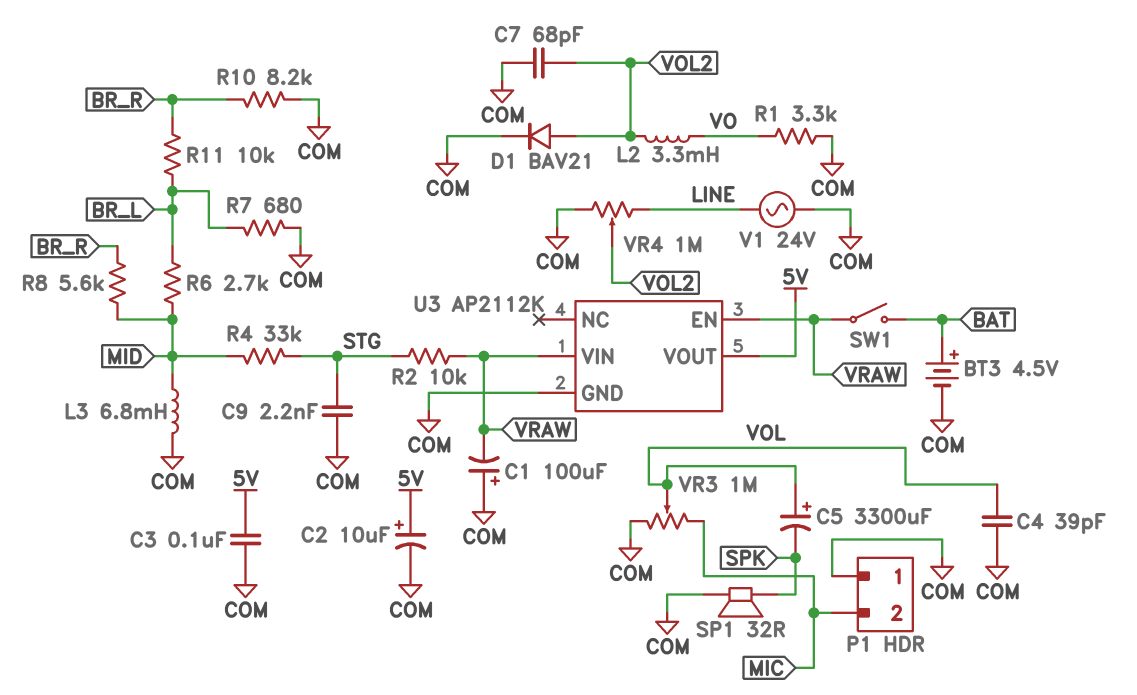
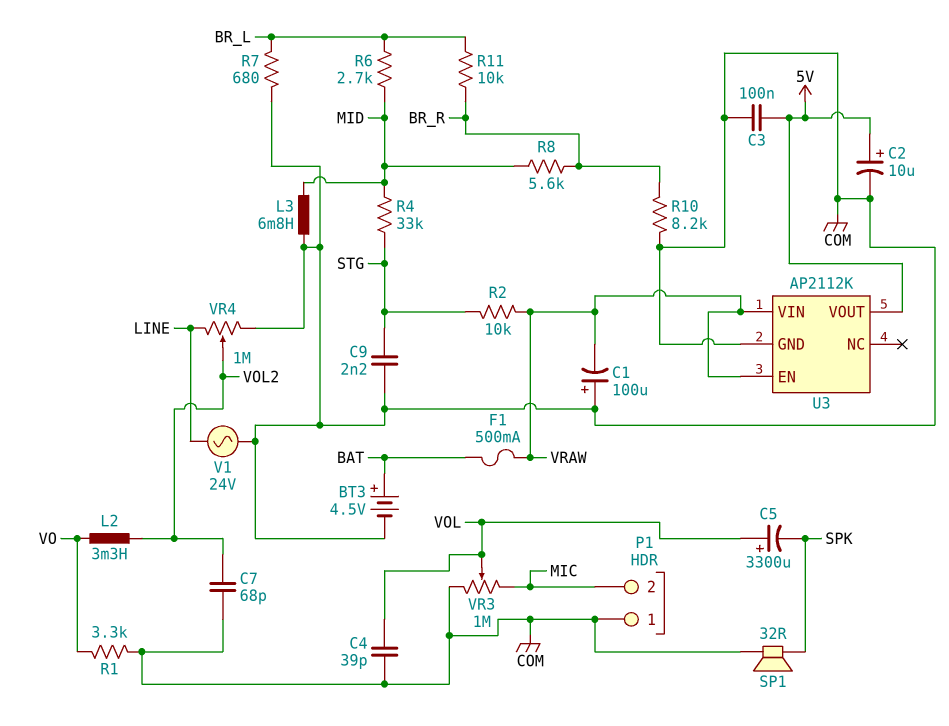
D1: diode BAV21 (A VOL2, K COM) -> none
F1: none -> 500mA (BAT, VRAW)
SW1: switch (BAT, VRAW) -> none

